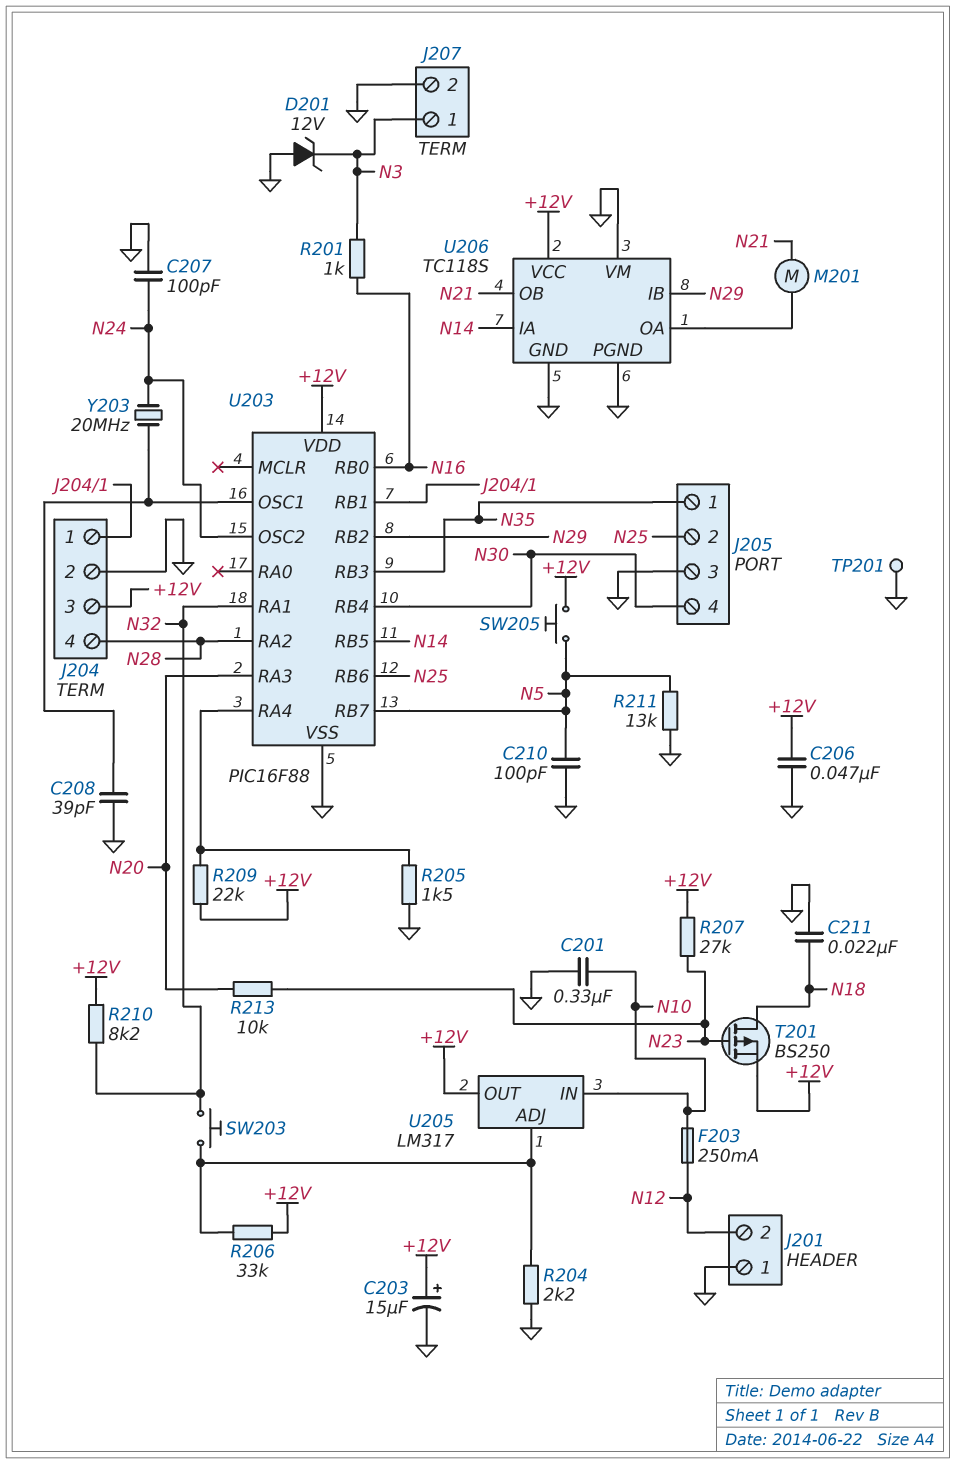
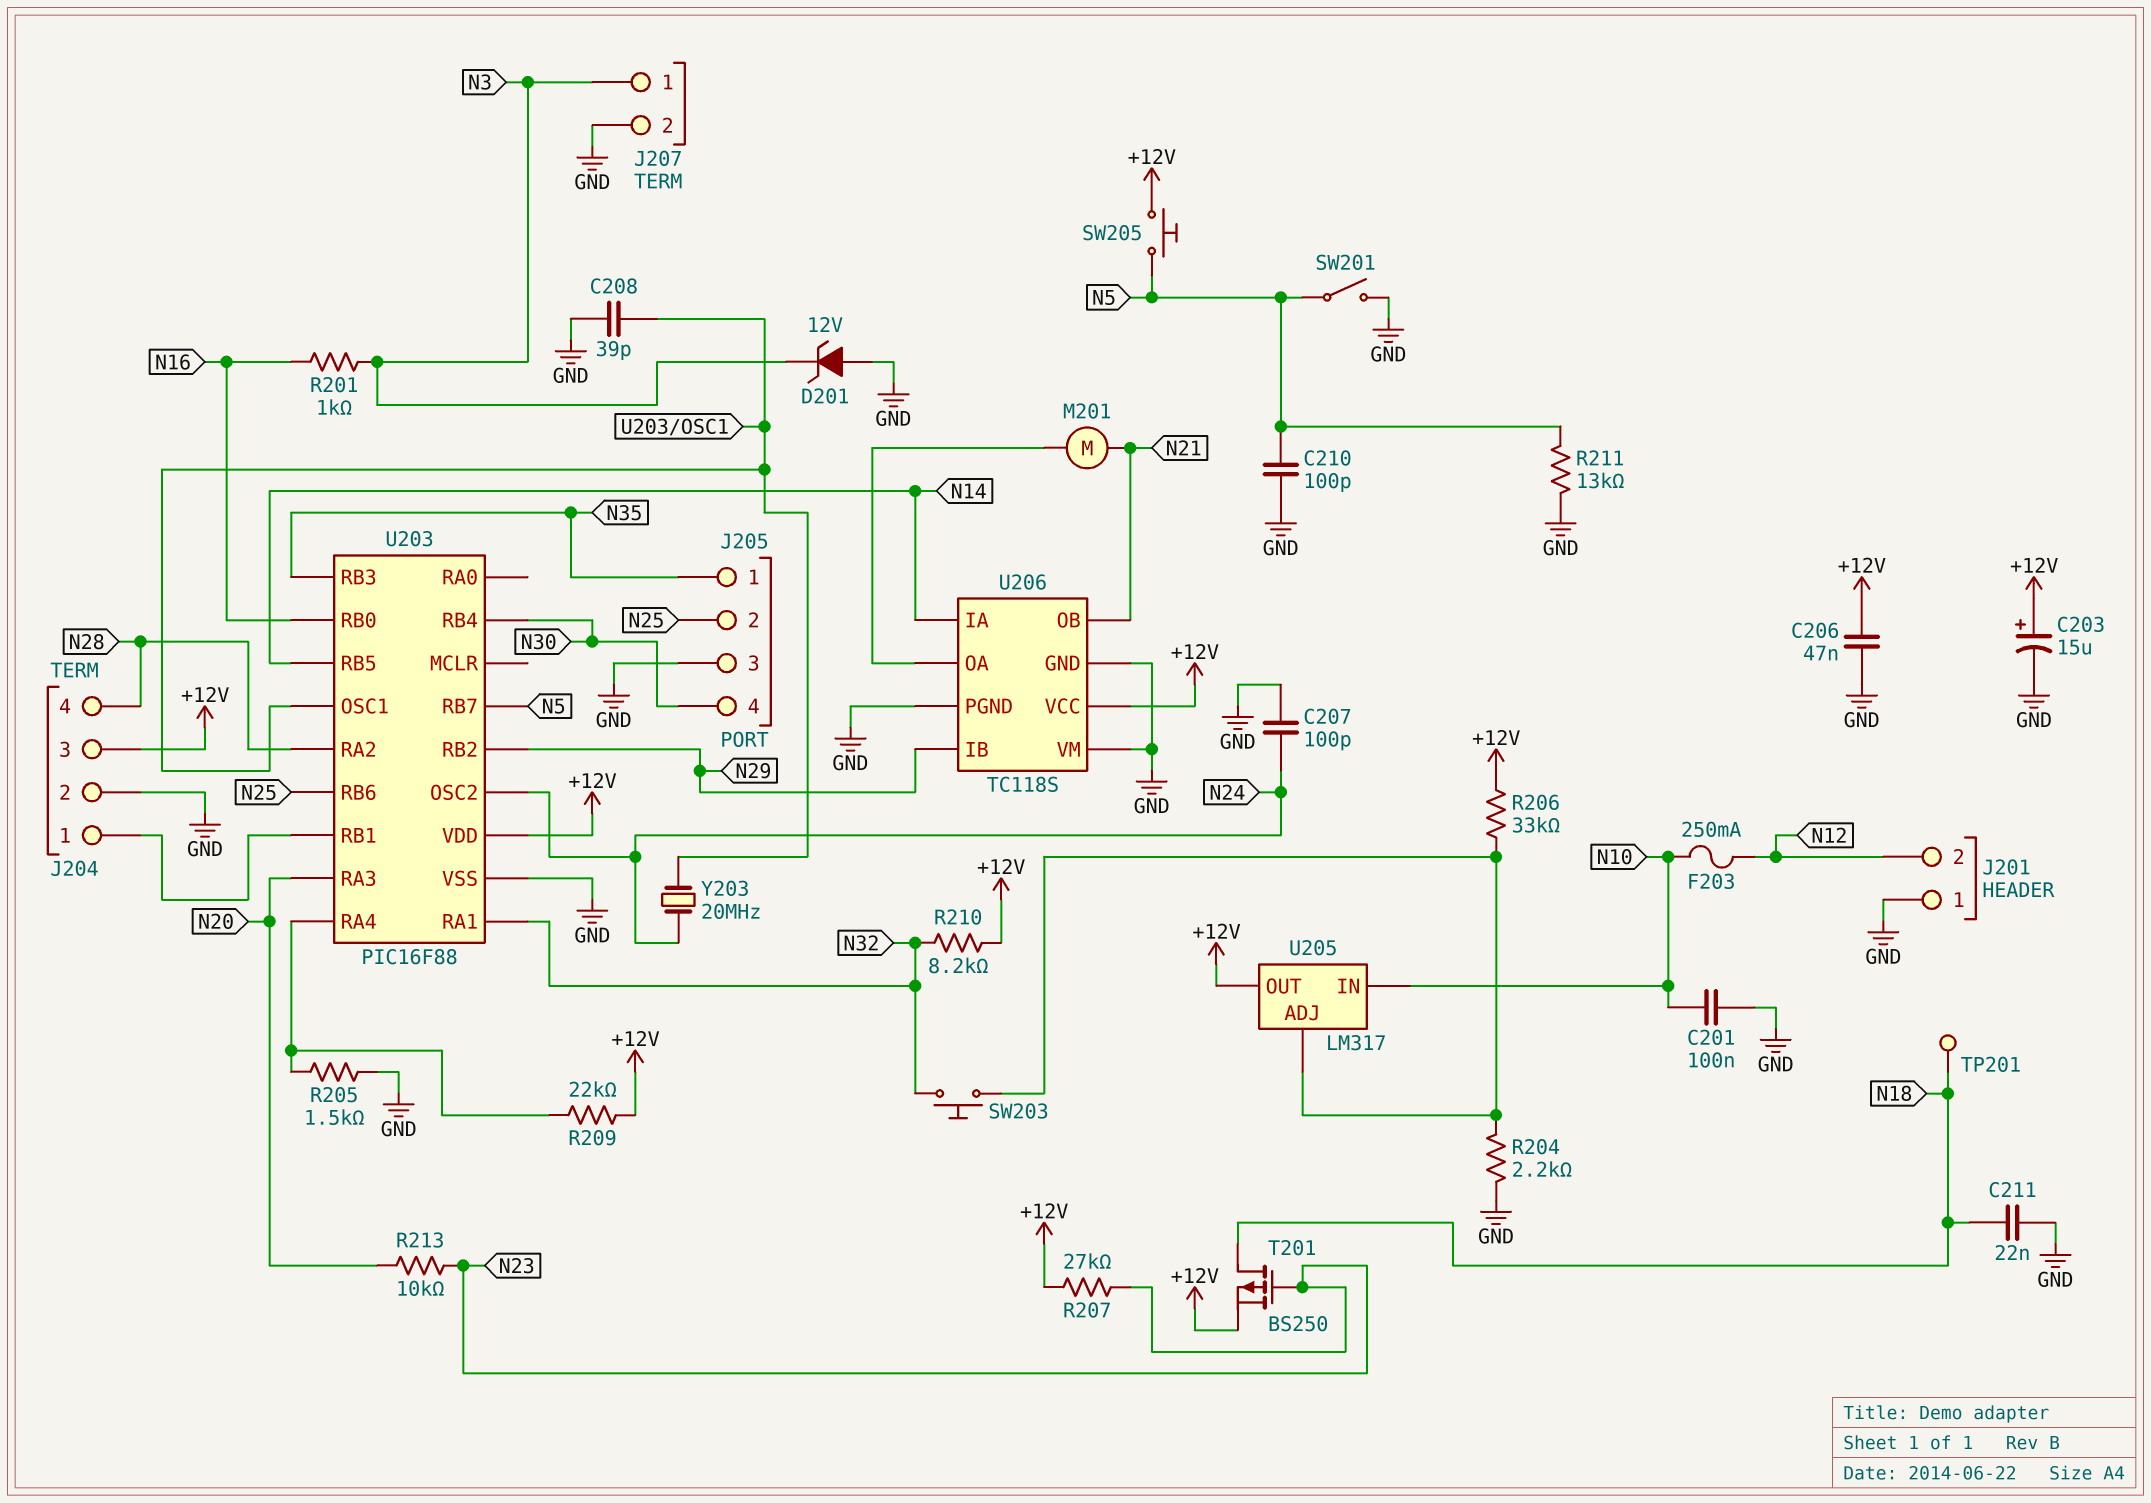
C201: 330nF (GND, N10) -> 100nF (GND, N10)
SW201: none -> switch (GND, N5)
TP201: test point (GND) -> test point (N18)

